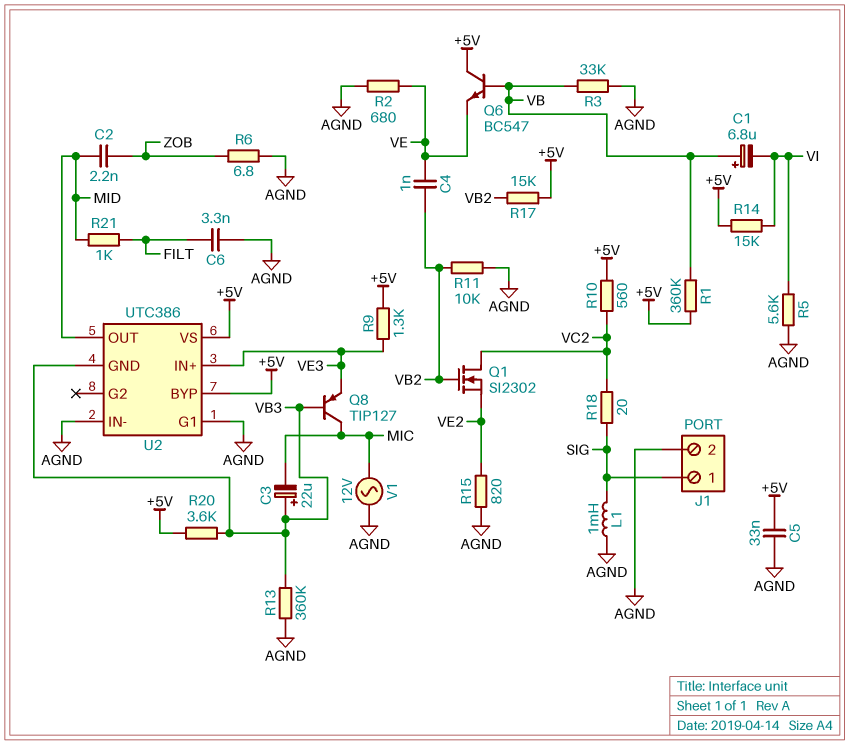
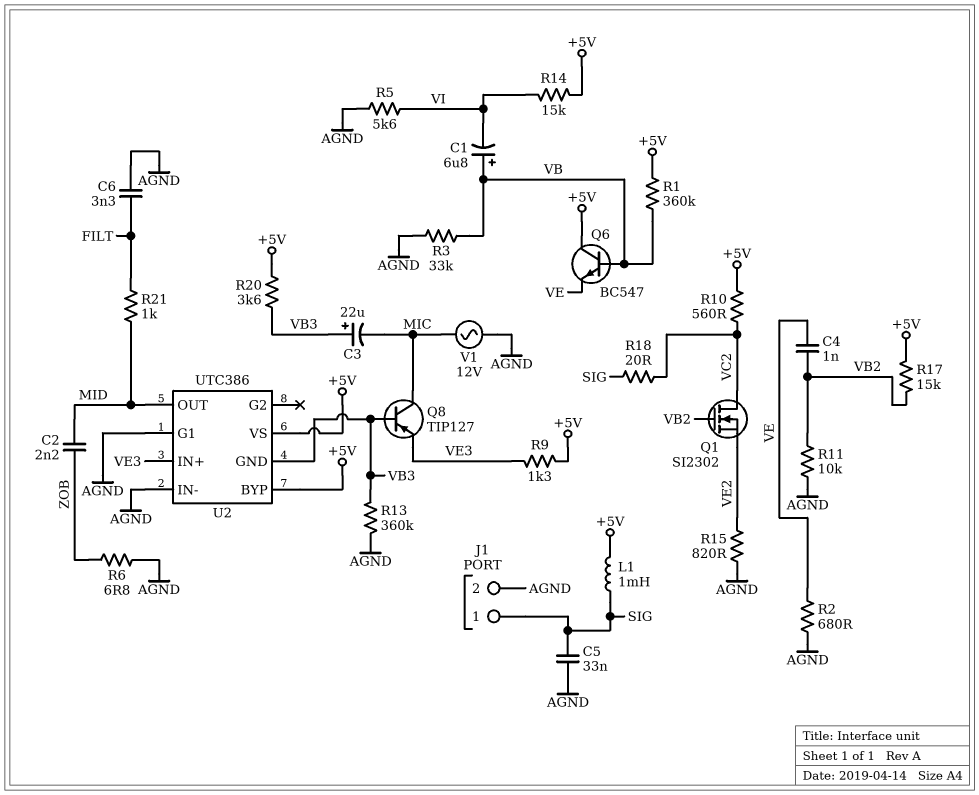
C5: 33nF (+5V, AGND) -> 33nF (AGND, SIG)
L1: 1mH (AGND, SIG) -> 1mH (+5V, SIG)

